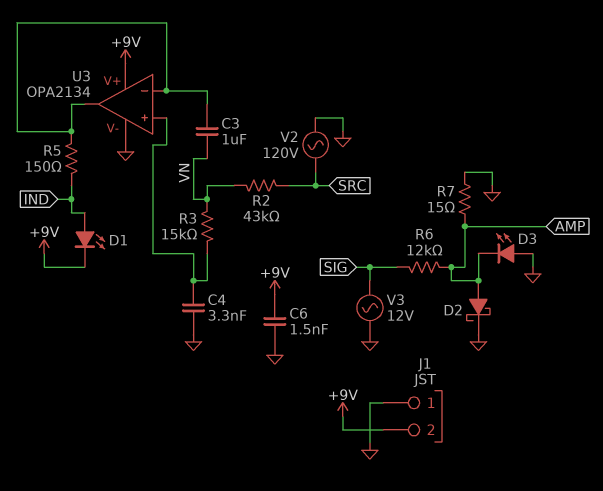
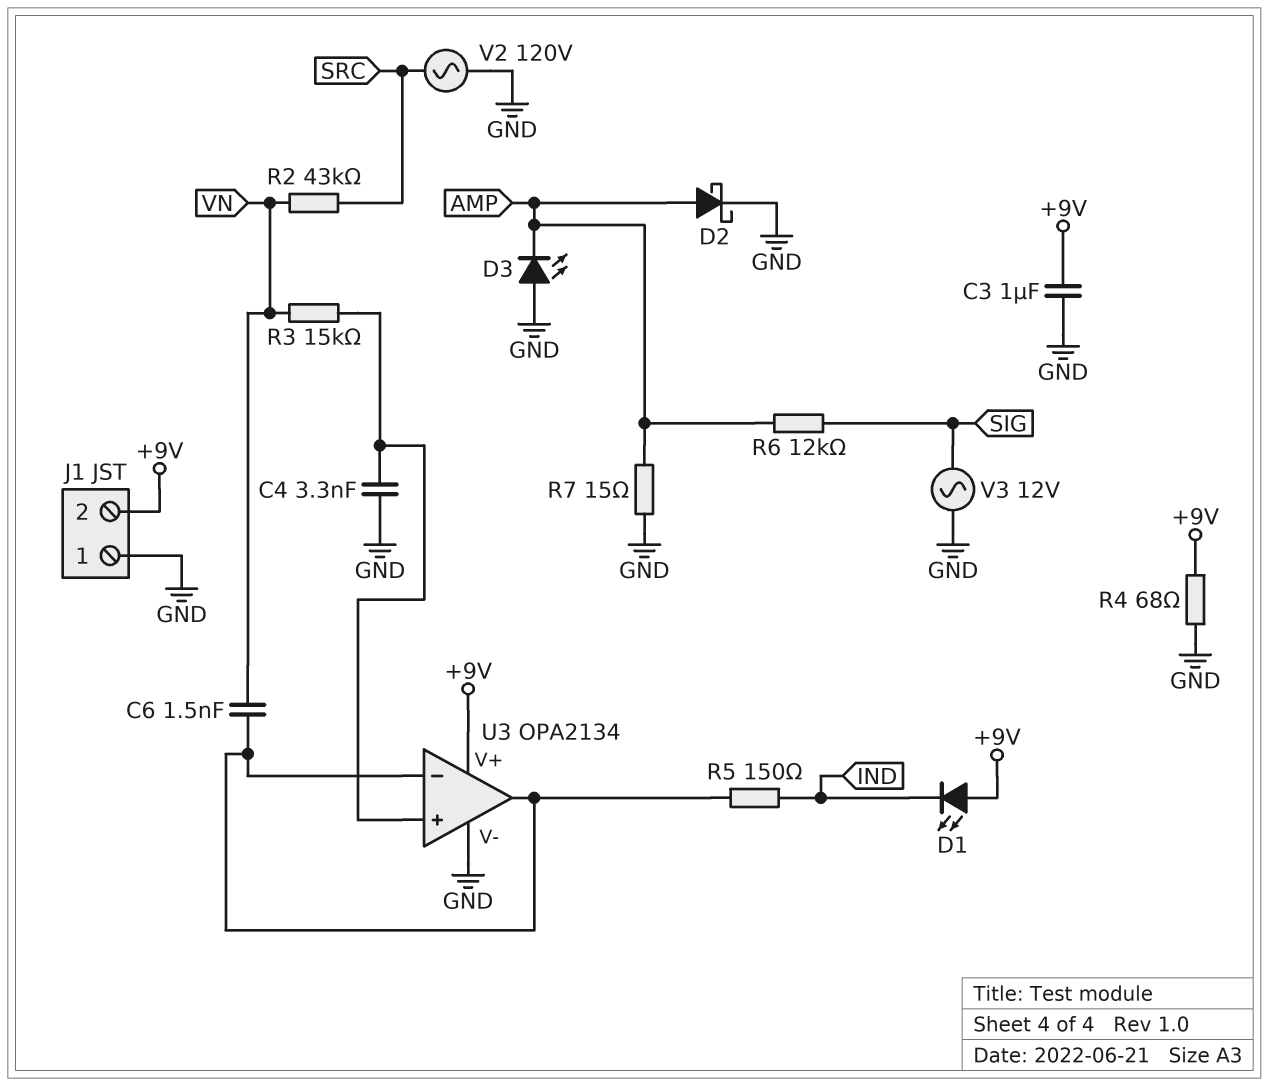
C3: 1uF (U3/in-, VN) -> 1uF (+9V, GND)
C6: 1.5nF (+9V, GND) -> 1.5nF (U3/in-, VN)
D1: LED (A IND, K +9V) -> LED (A +9V, K IND)
R4: none -> 68 (+9V, GND)

